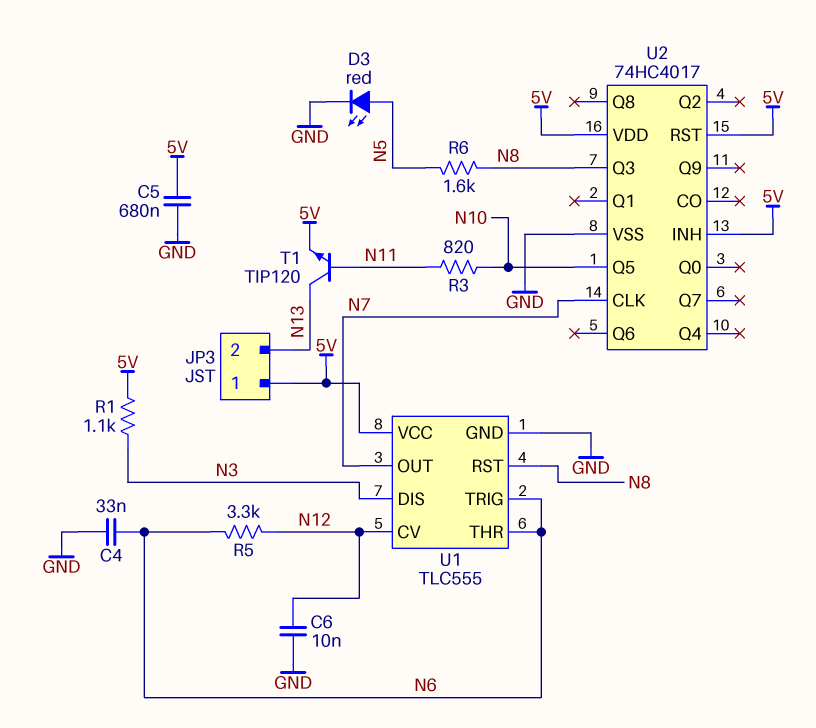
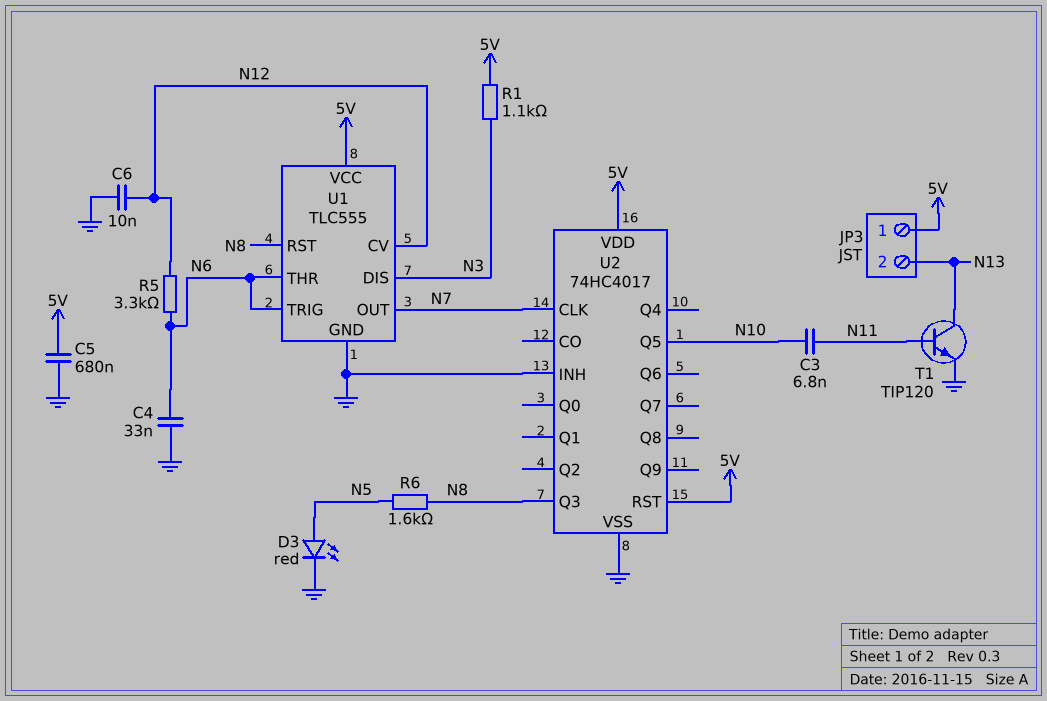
C3: none -> 6.8nF (N10, N11)
R3: 820 (N10, N11) -> none
T1: NPN TIP120 (B N11, C N13, E 5V) -> NPN TIP120 (B N11, C N13, E GND)
U2 pin INH: 5V -> GND

